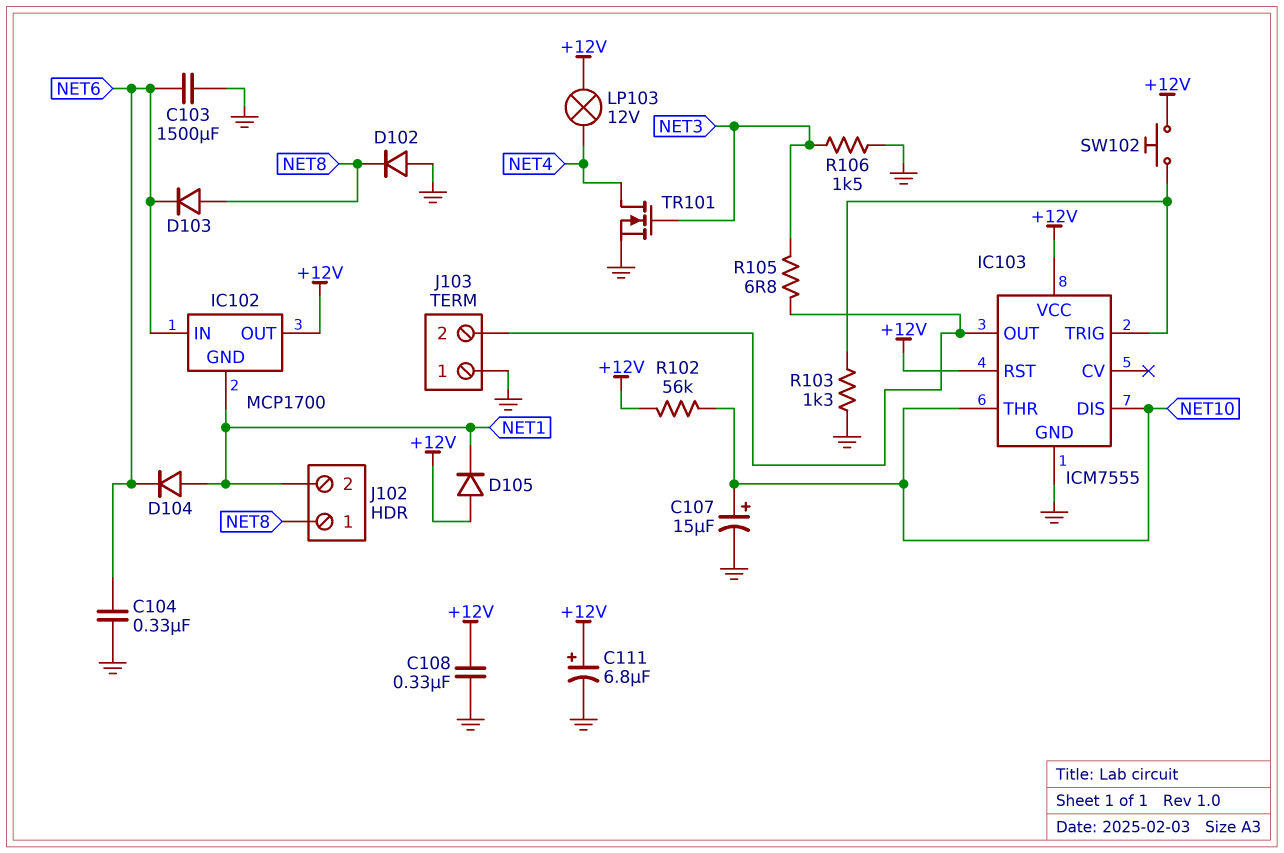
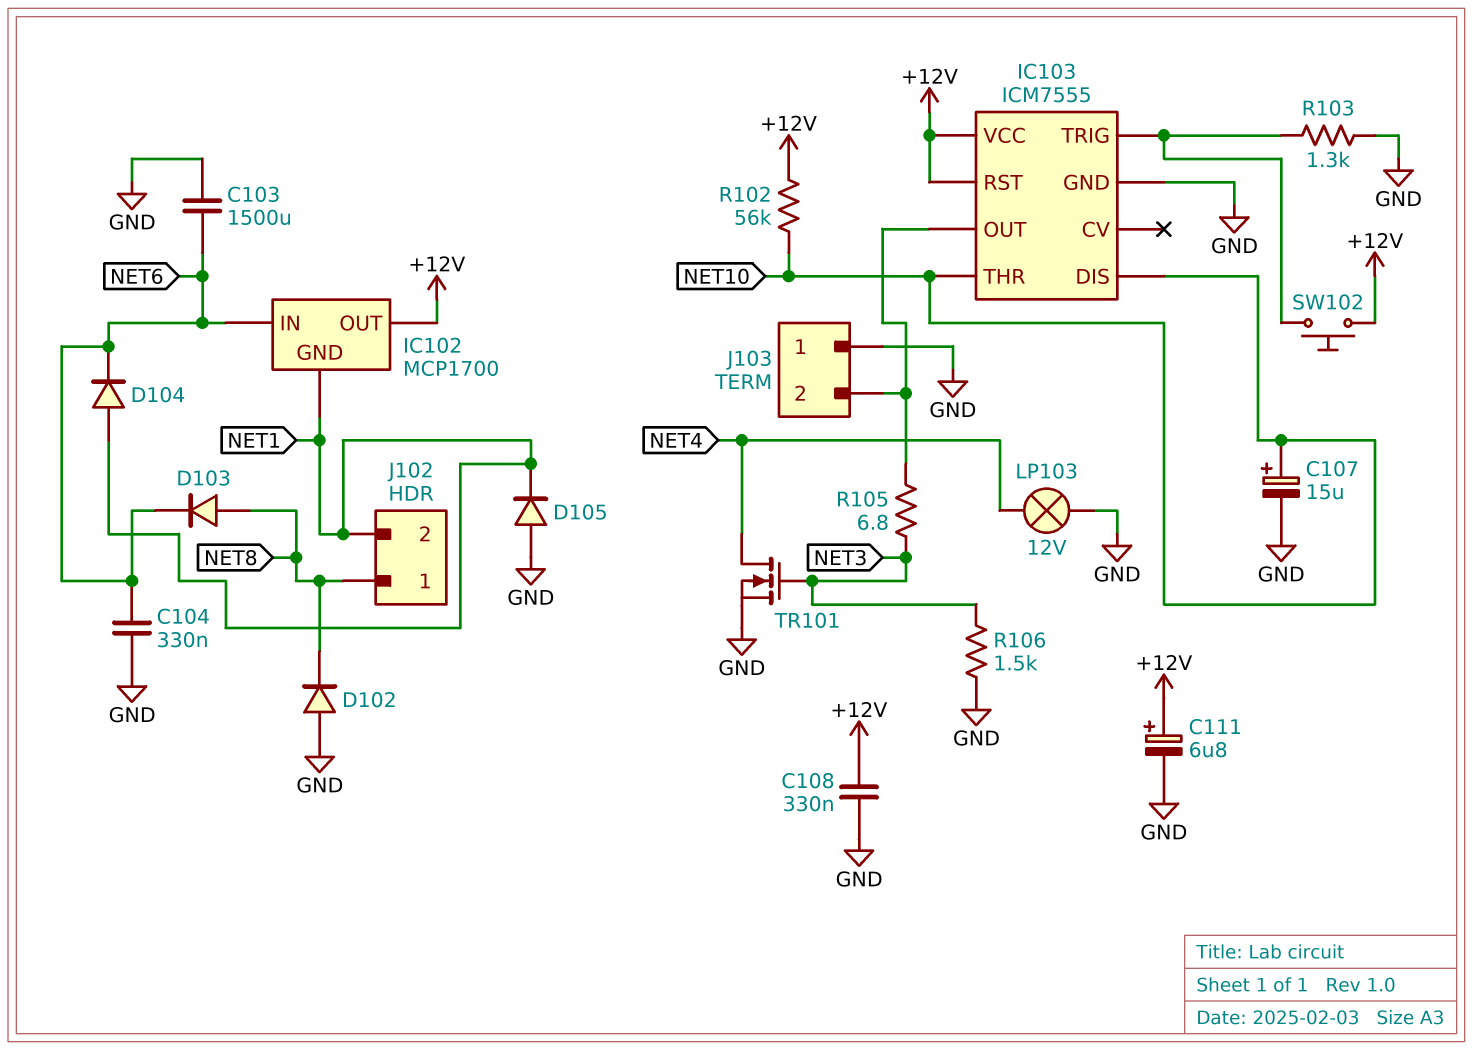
D105: diode (A +12V, K NET1) -> diode (A GND, K NET1)
LP103: lamp 12V (+12V, NET4) -> lamp 12V (GND, NET4)

